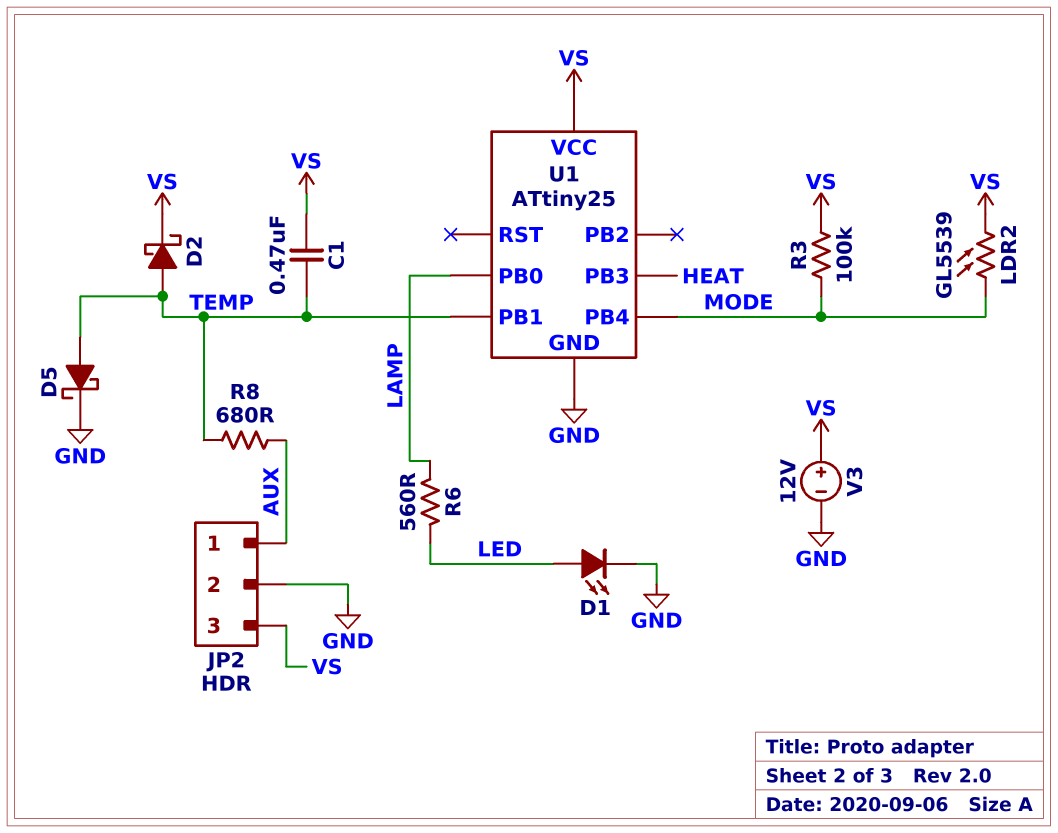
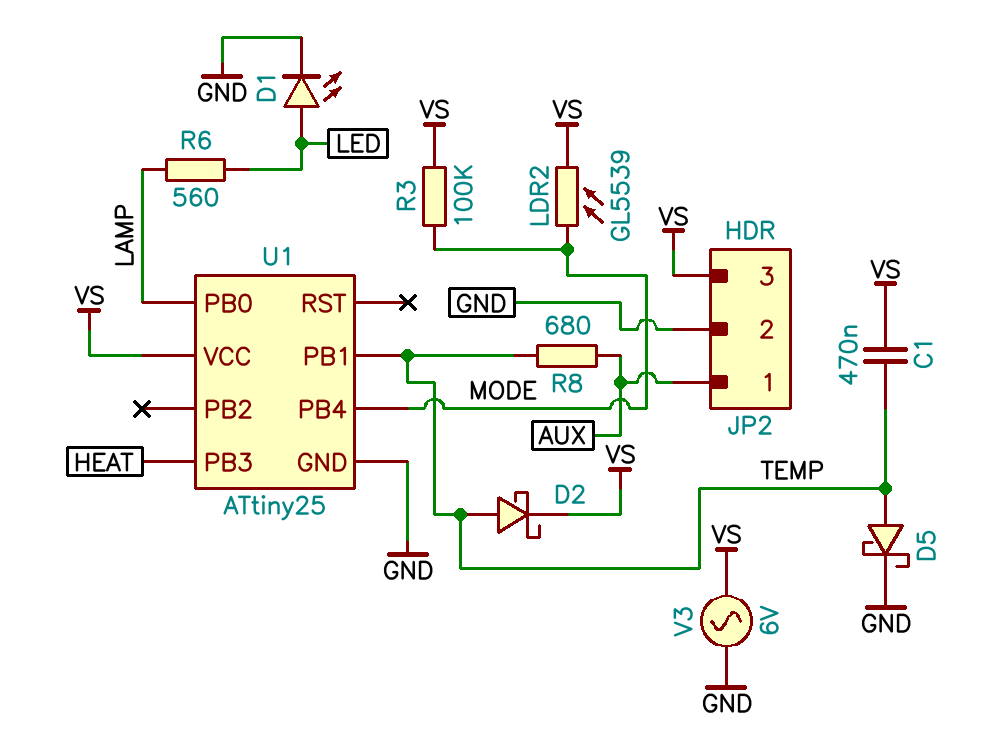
V3: 12V (plus VS, minus GND) -> AC 6V (GND, VS)

